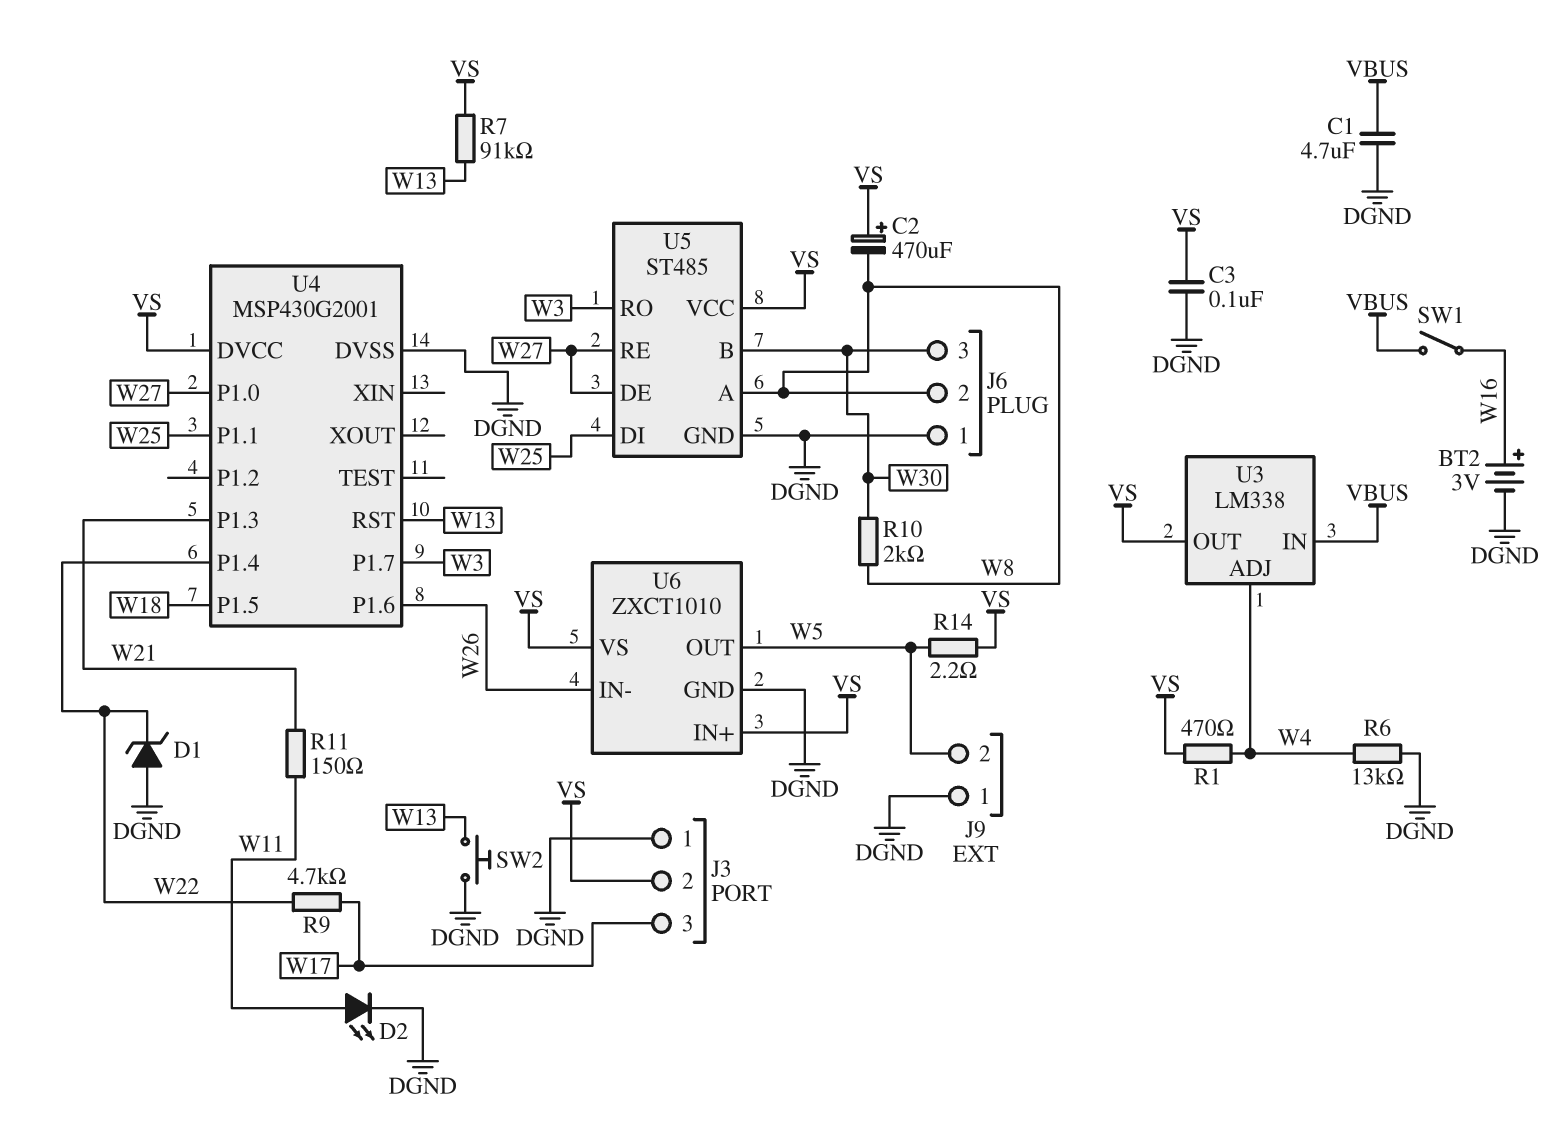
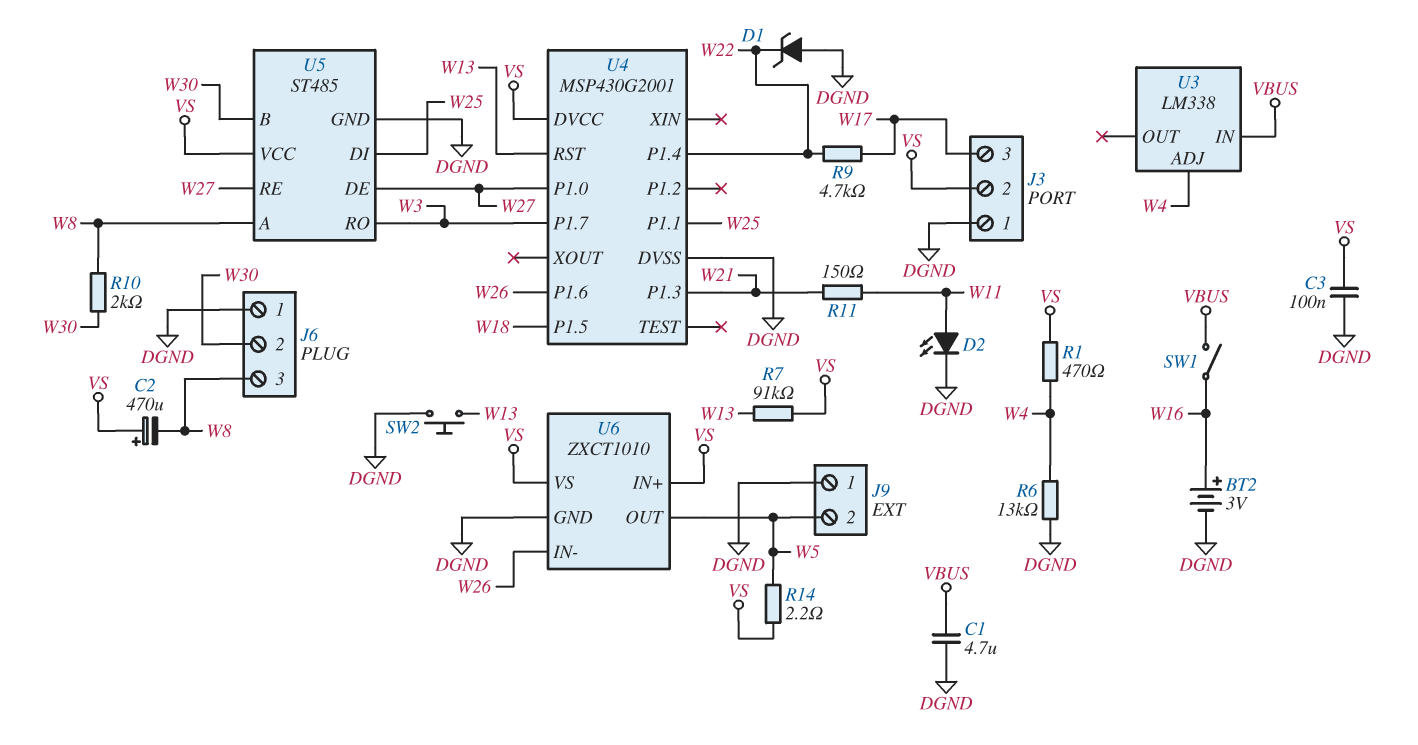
J6 pin 2: W8 -> W30
J6 pin 3: W30 -> W8
U3 pin OUT: VS -> none

